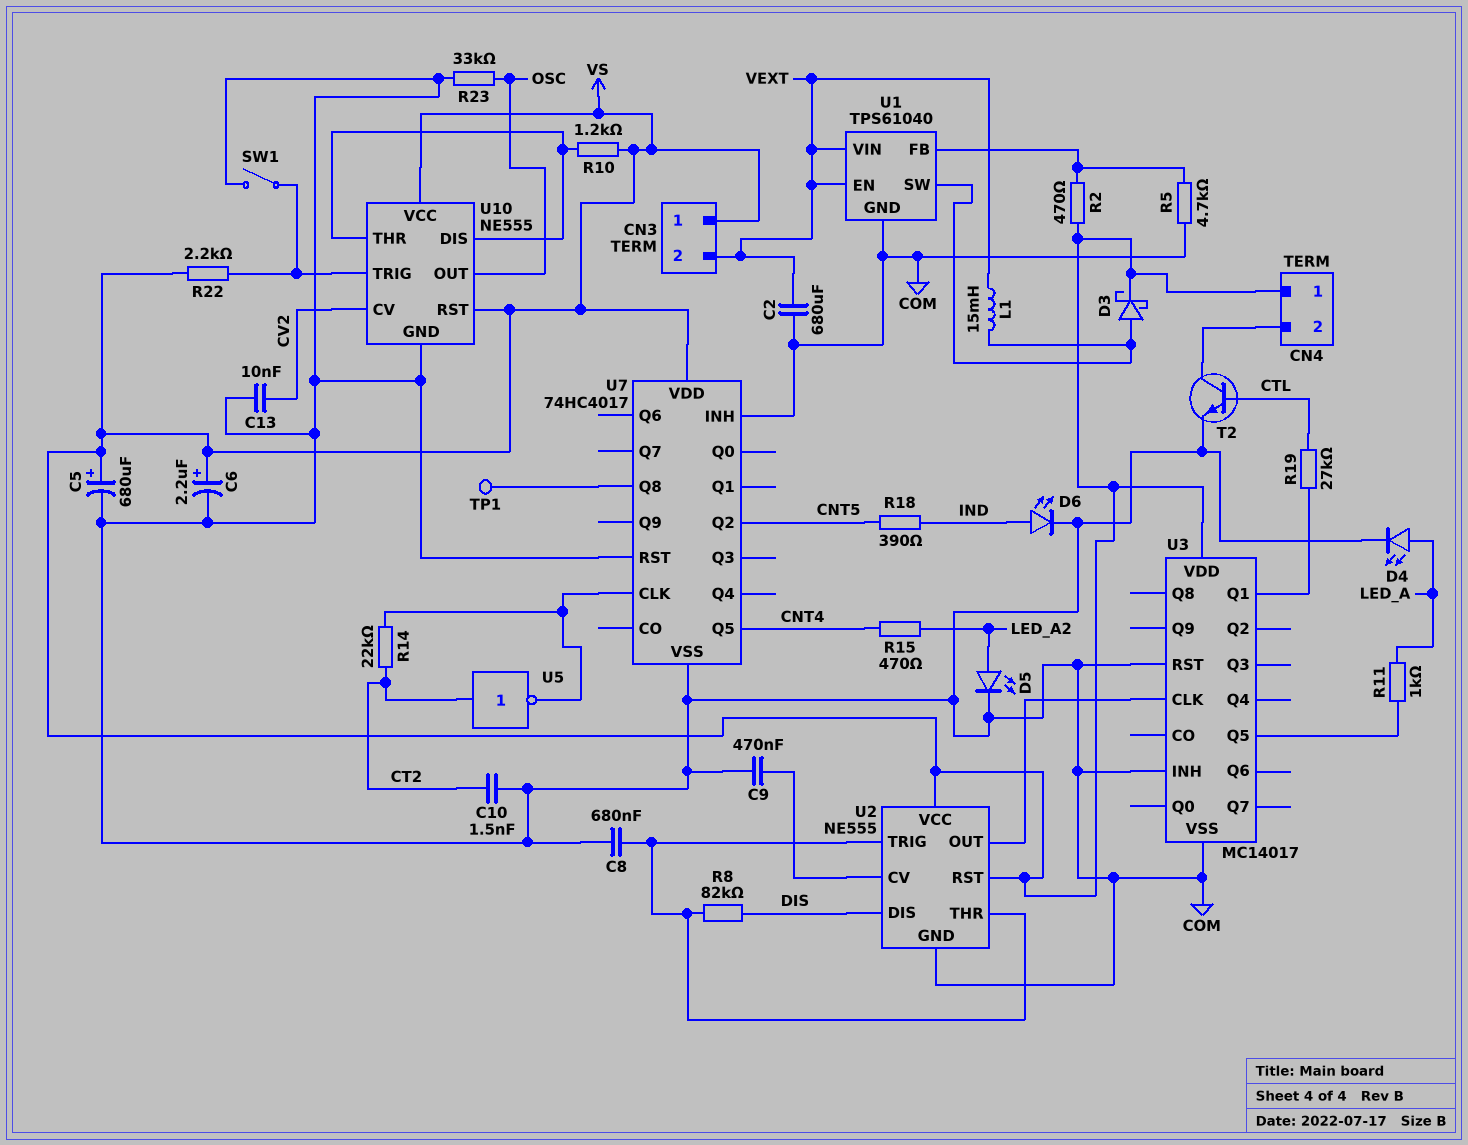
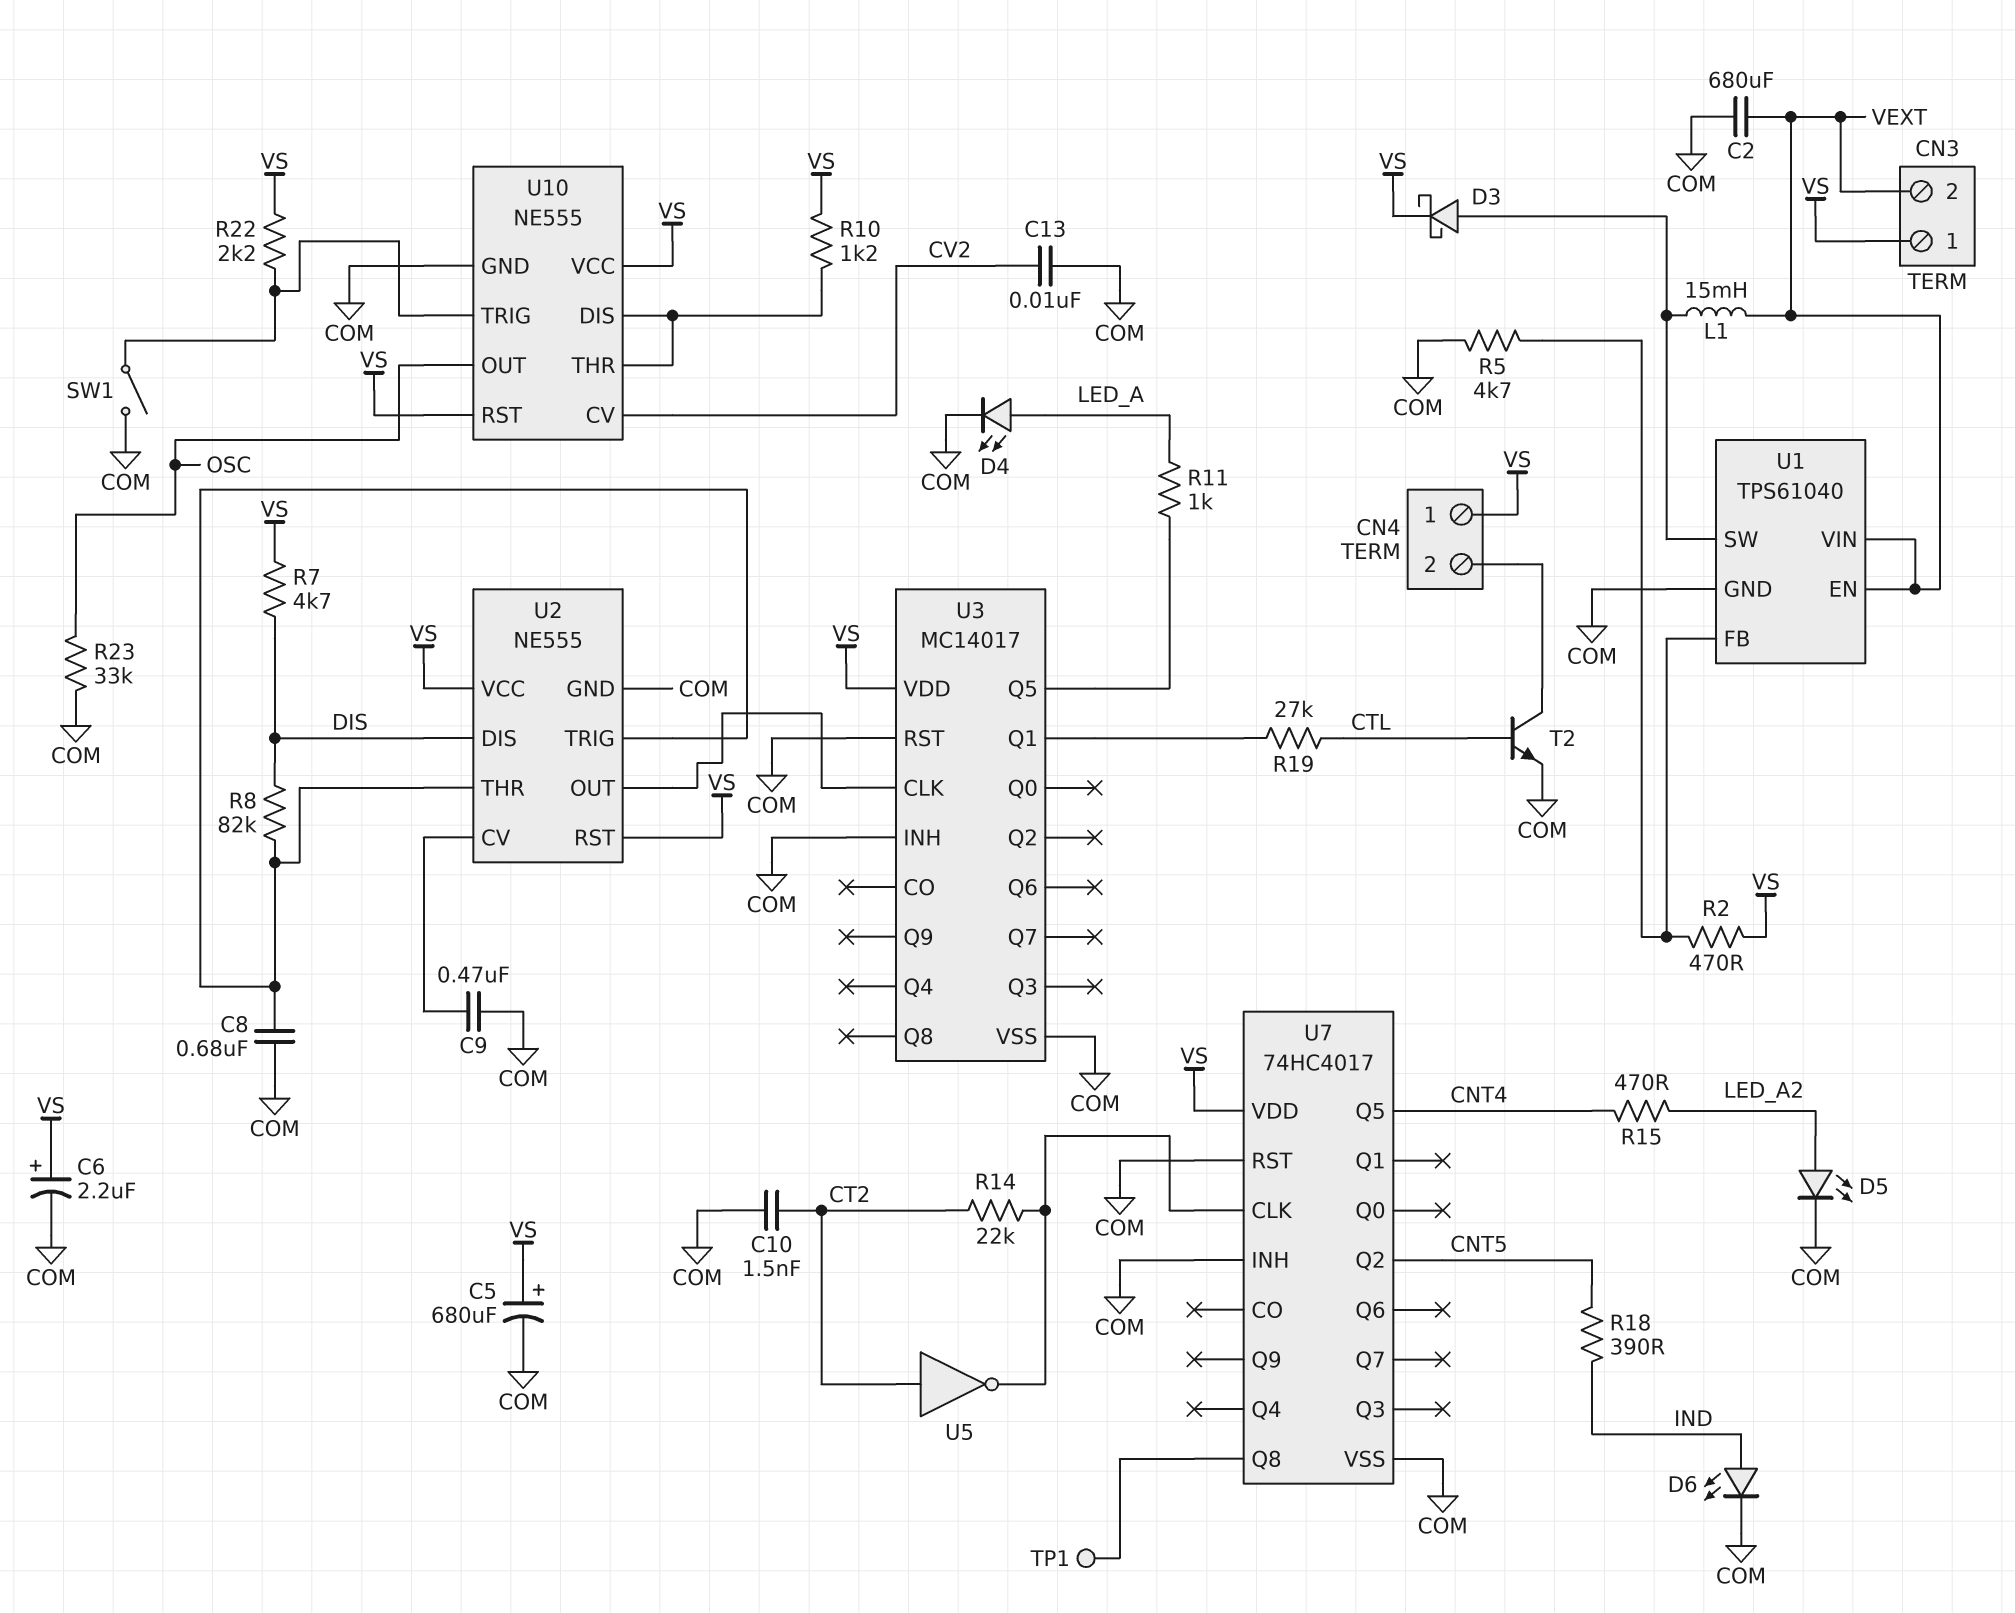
R7: none -> 4.7k (DIS, VS)

